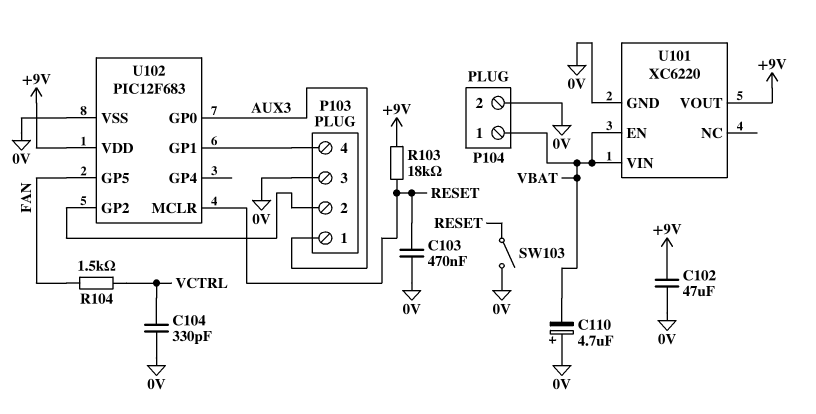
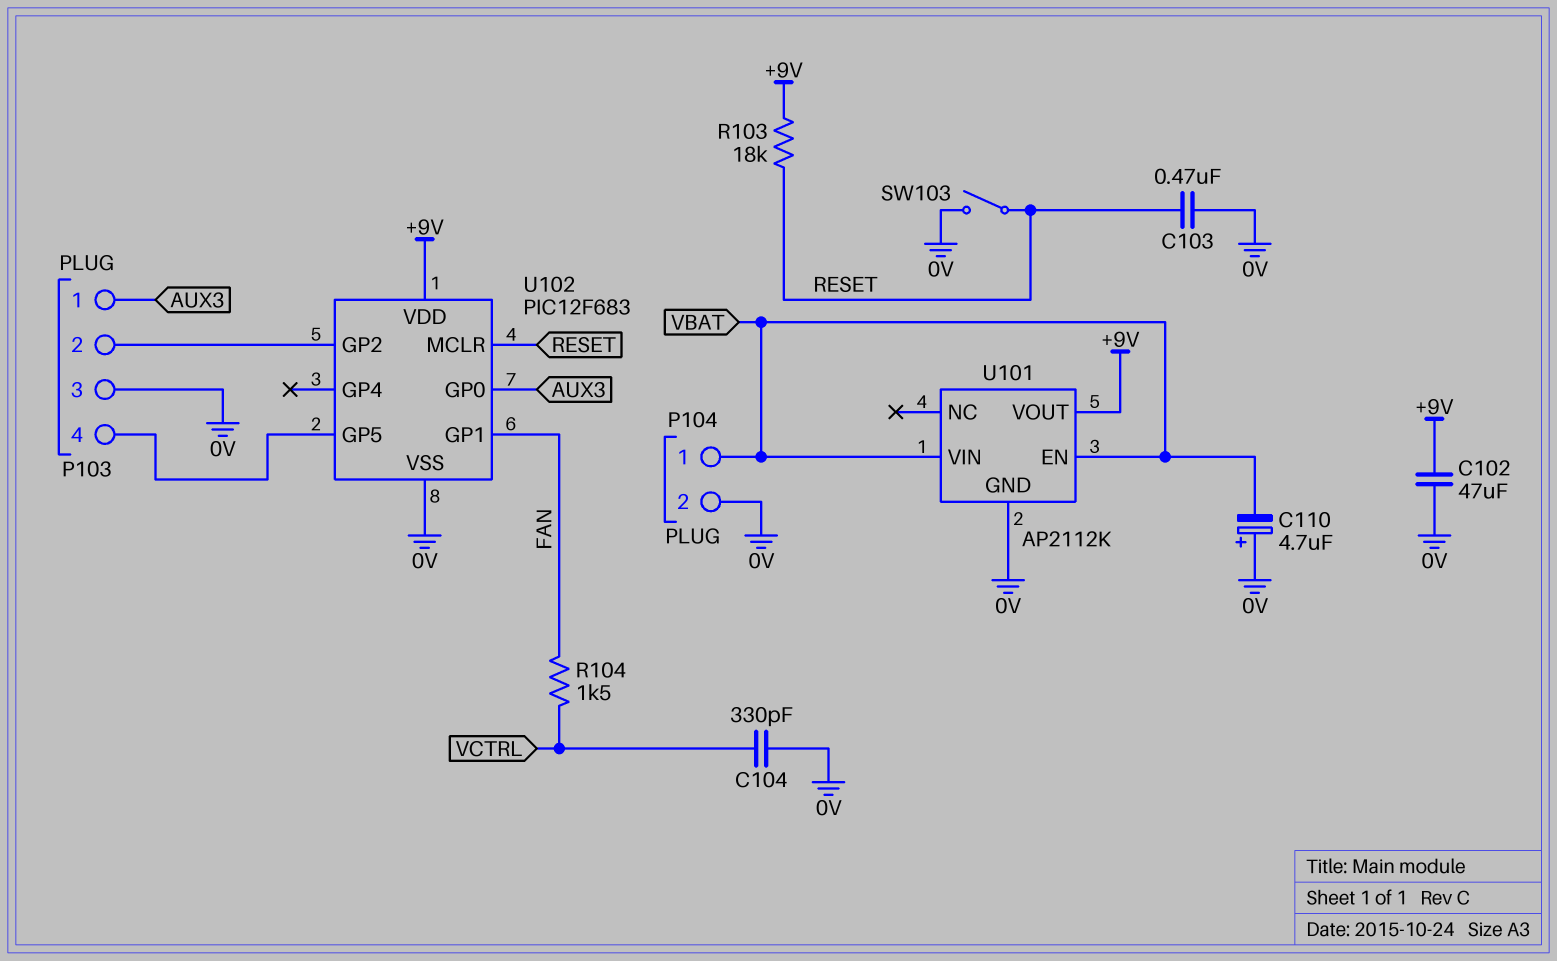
U101: XC6220 -> AP2112K
U102 pin GP1: P103/4 -> FAN
U102 pin GP5: FAN -> P103/4

